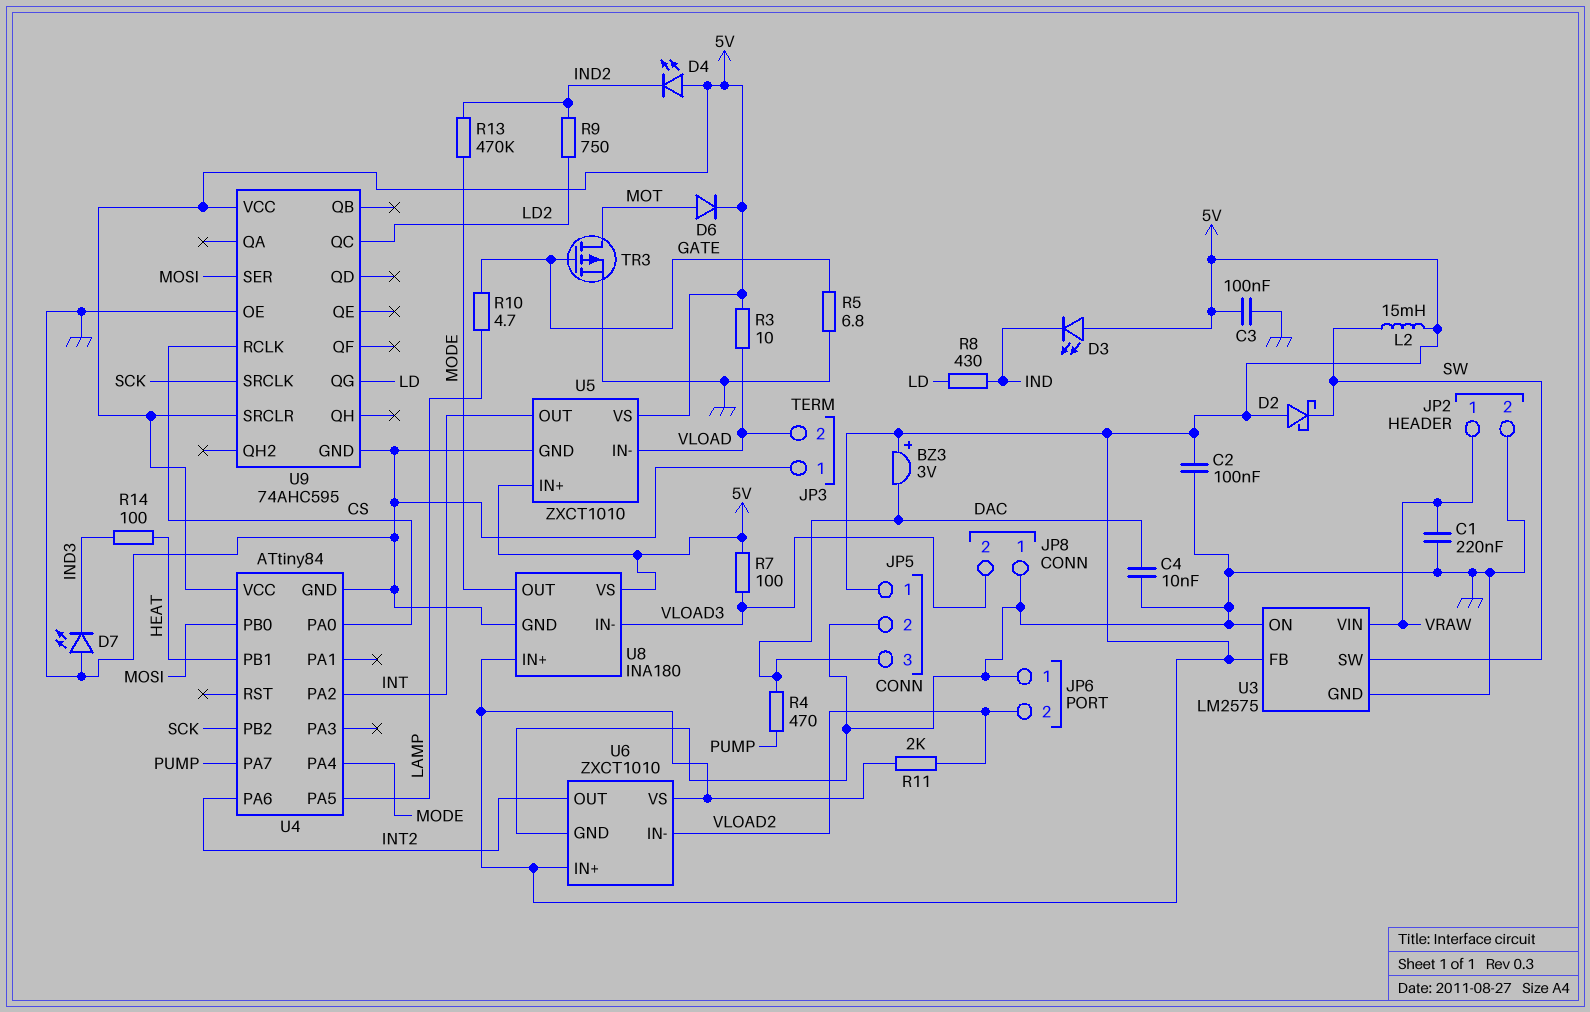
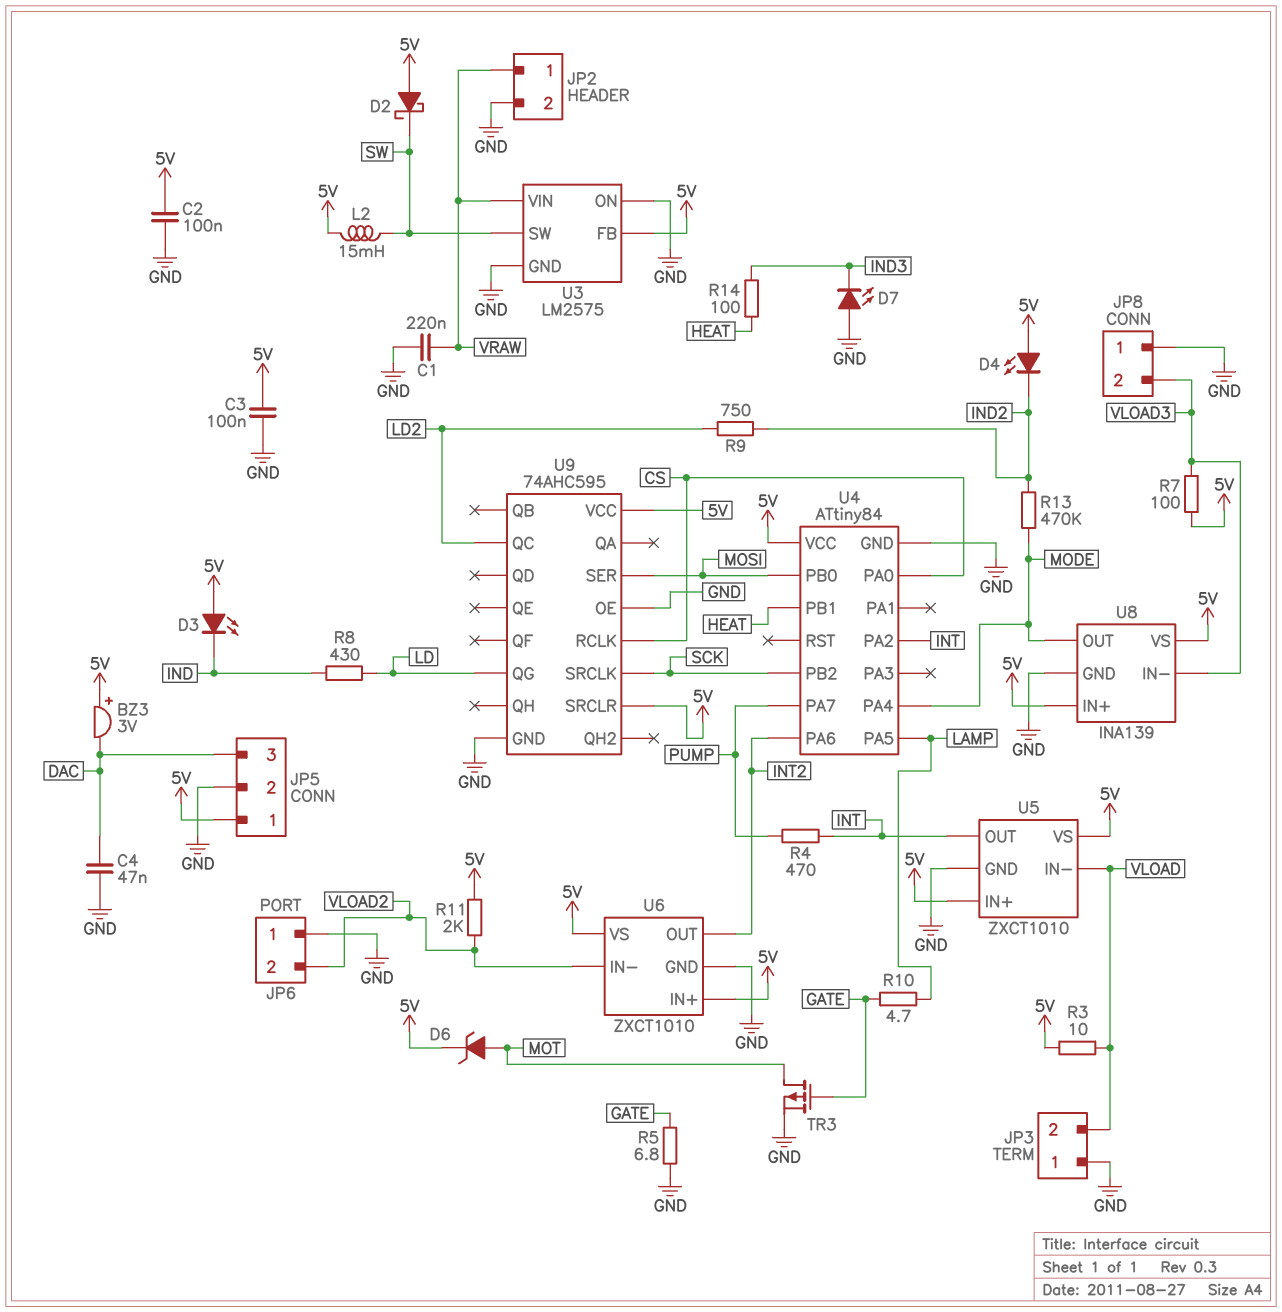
C4: 10nF (DAC, GND) -> 47nF (DAC, GND)
D6: diode (A MOT, K 5V) -> zener (A MOT, K 5V)
R4: 470 (DAC, PUMP) -> 470 (INT, PUMP)
U8: INA180 -> INA139

